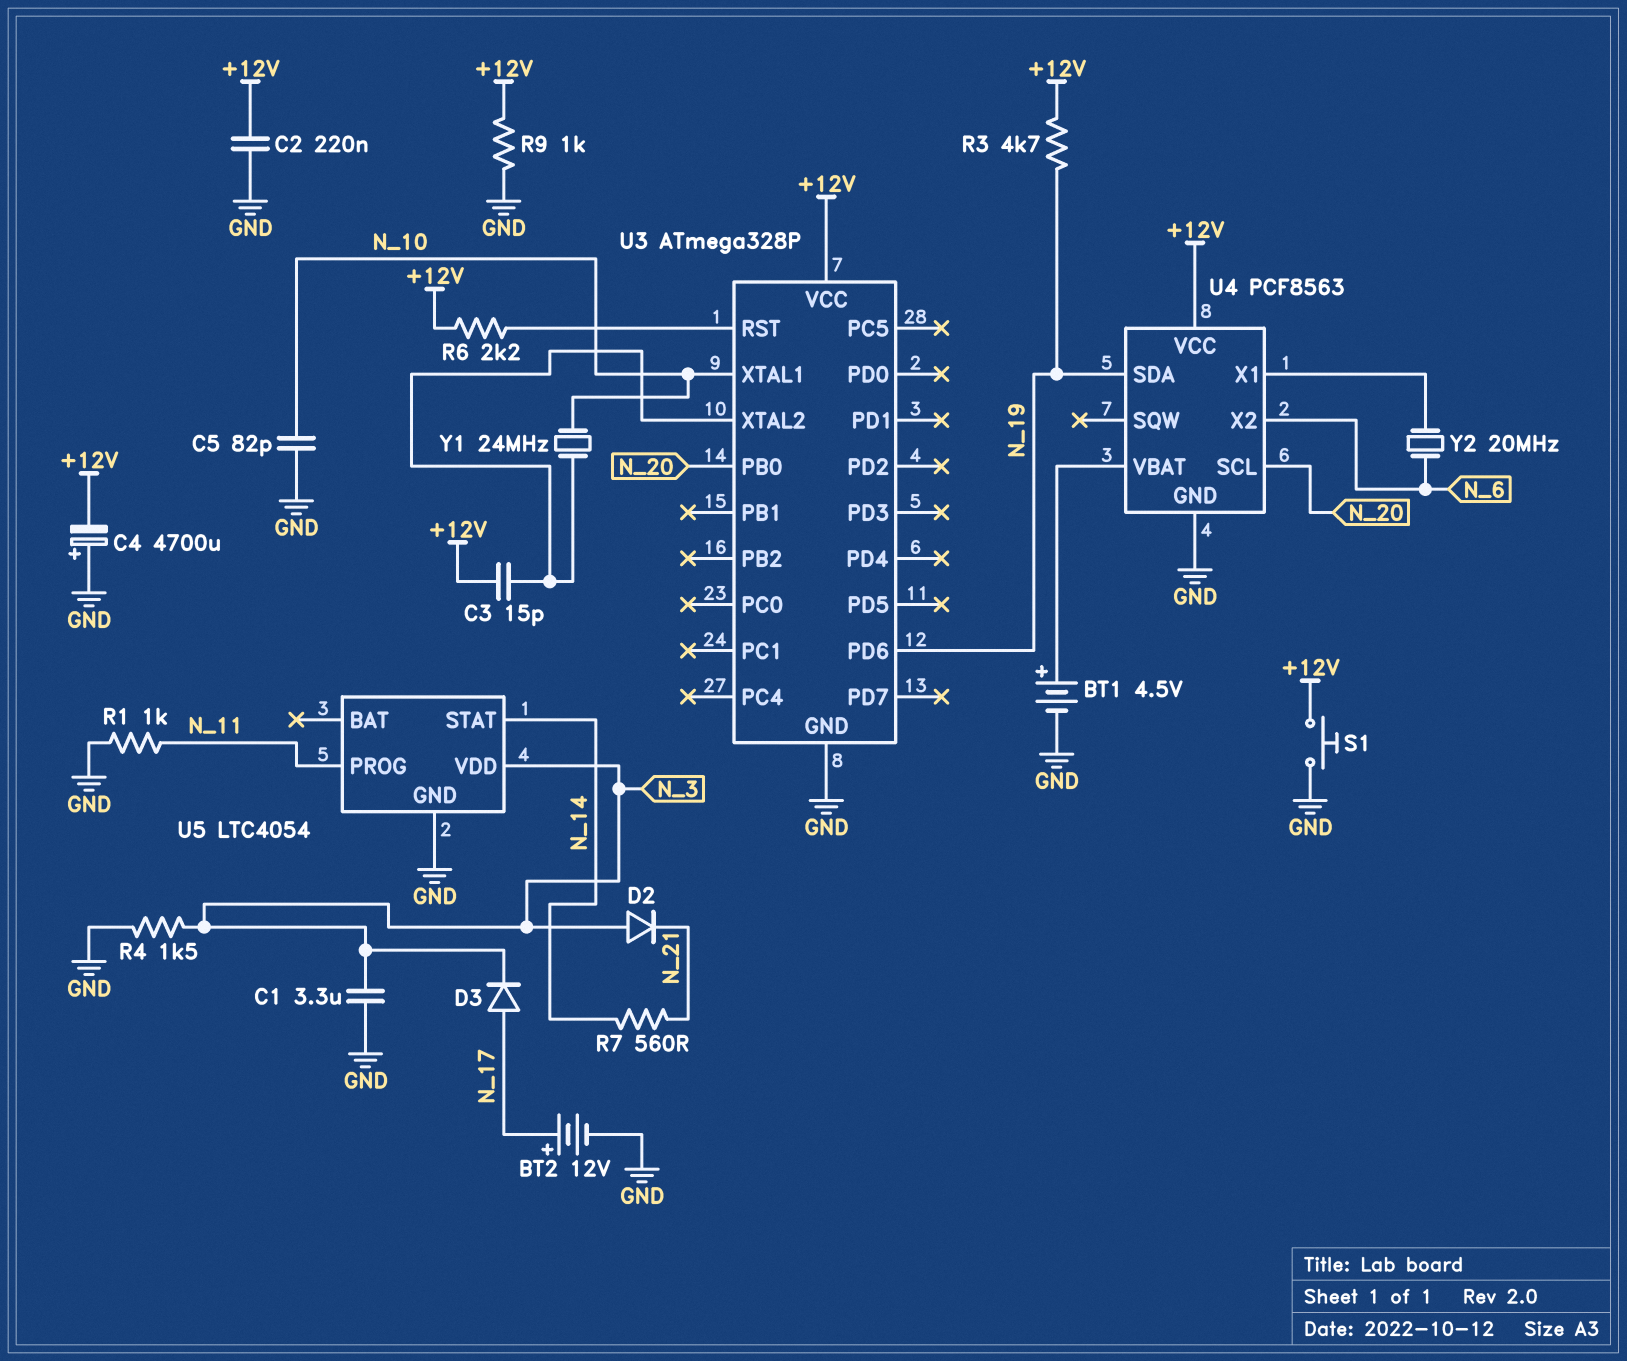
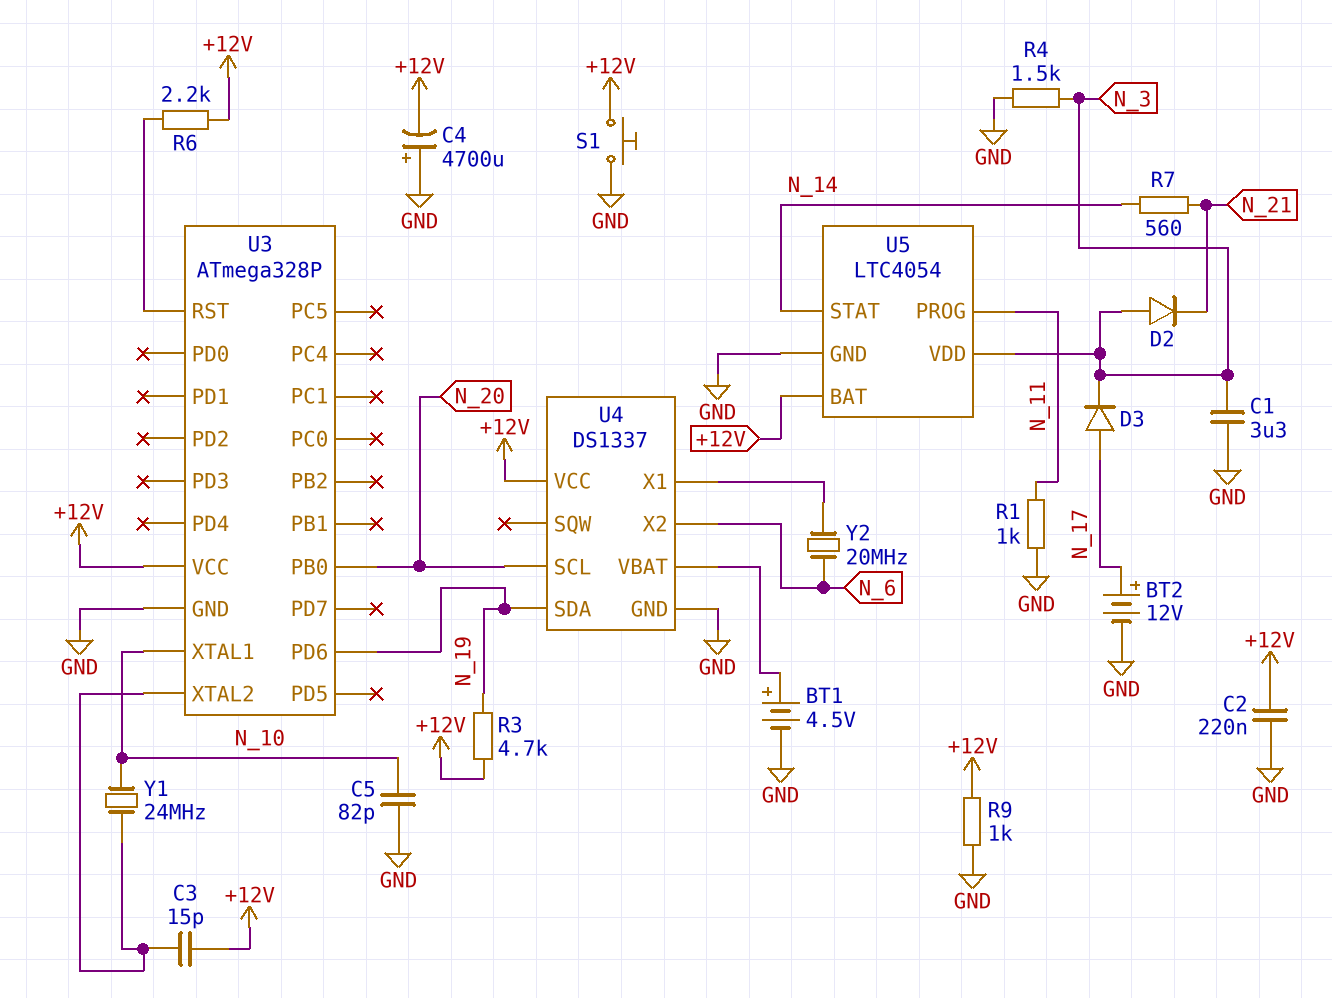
U4: PCF8563 -> DS1337
U5 pin BAT: none -> +12V

